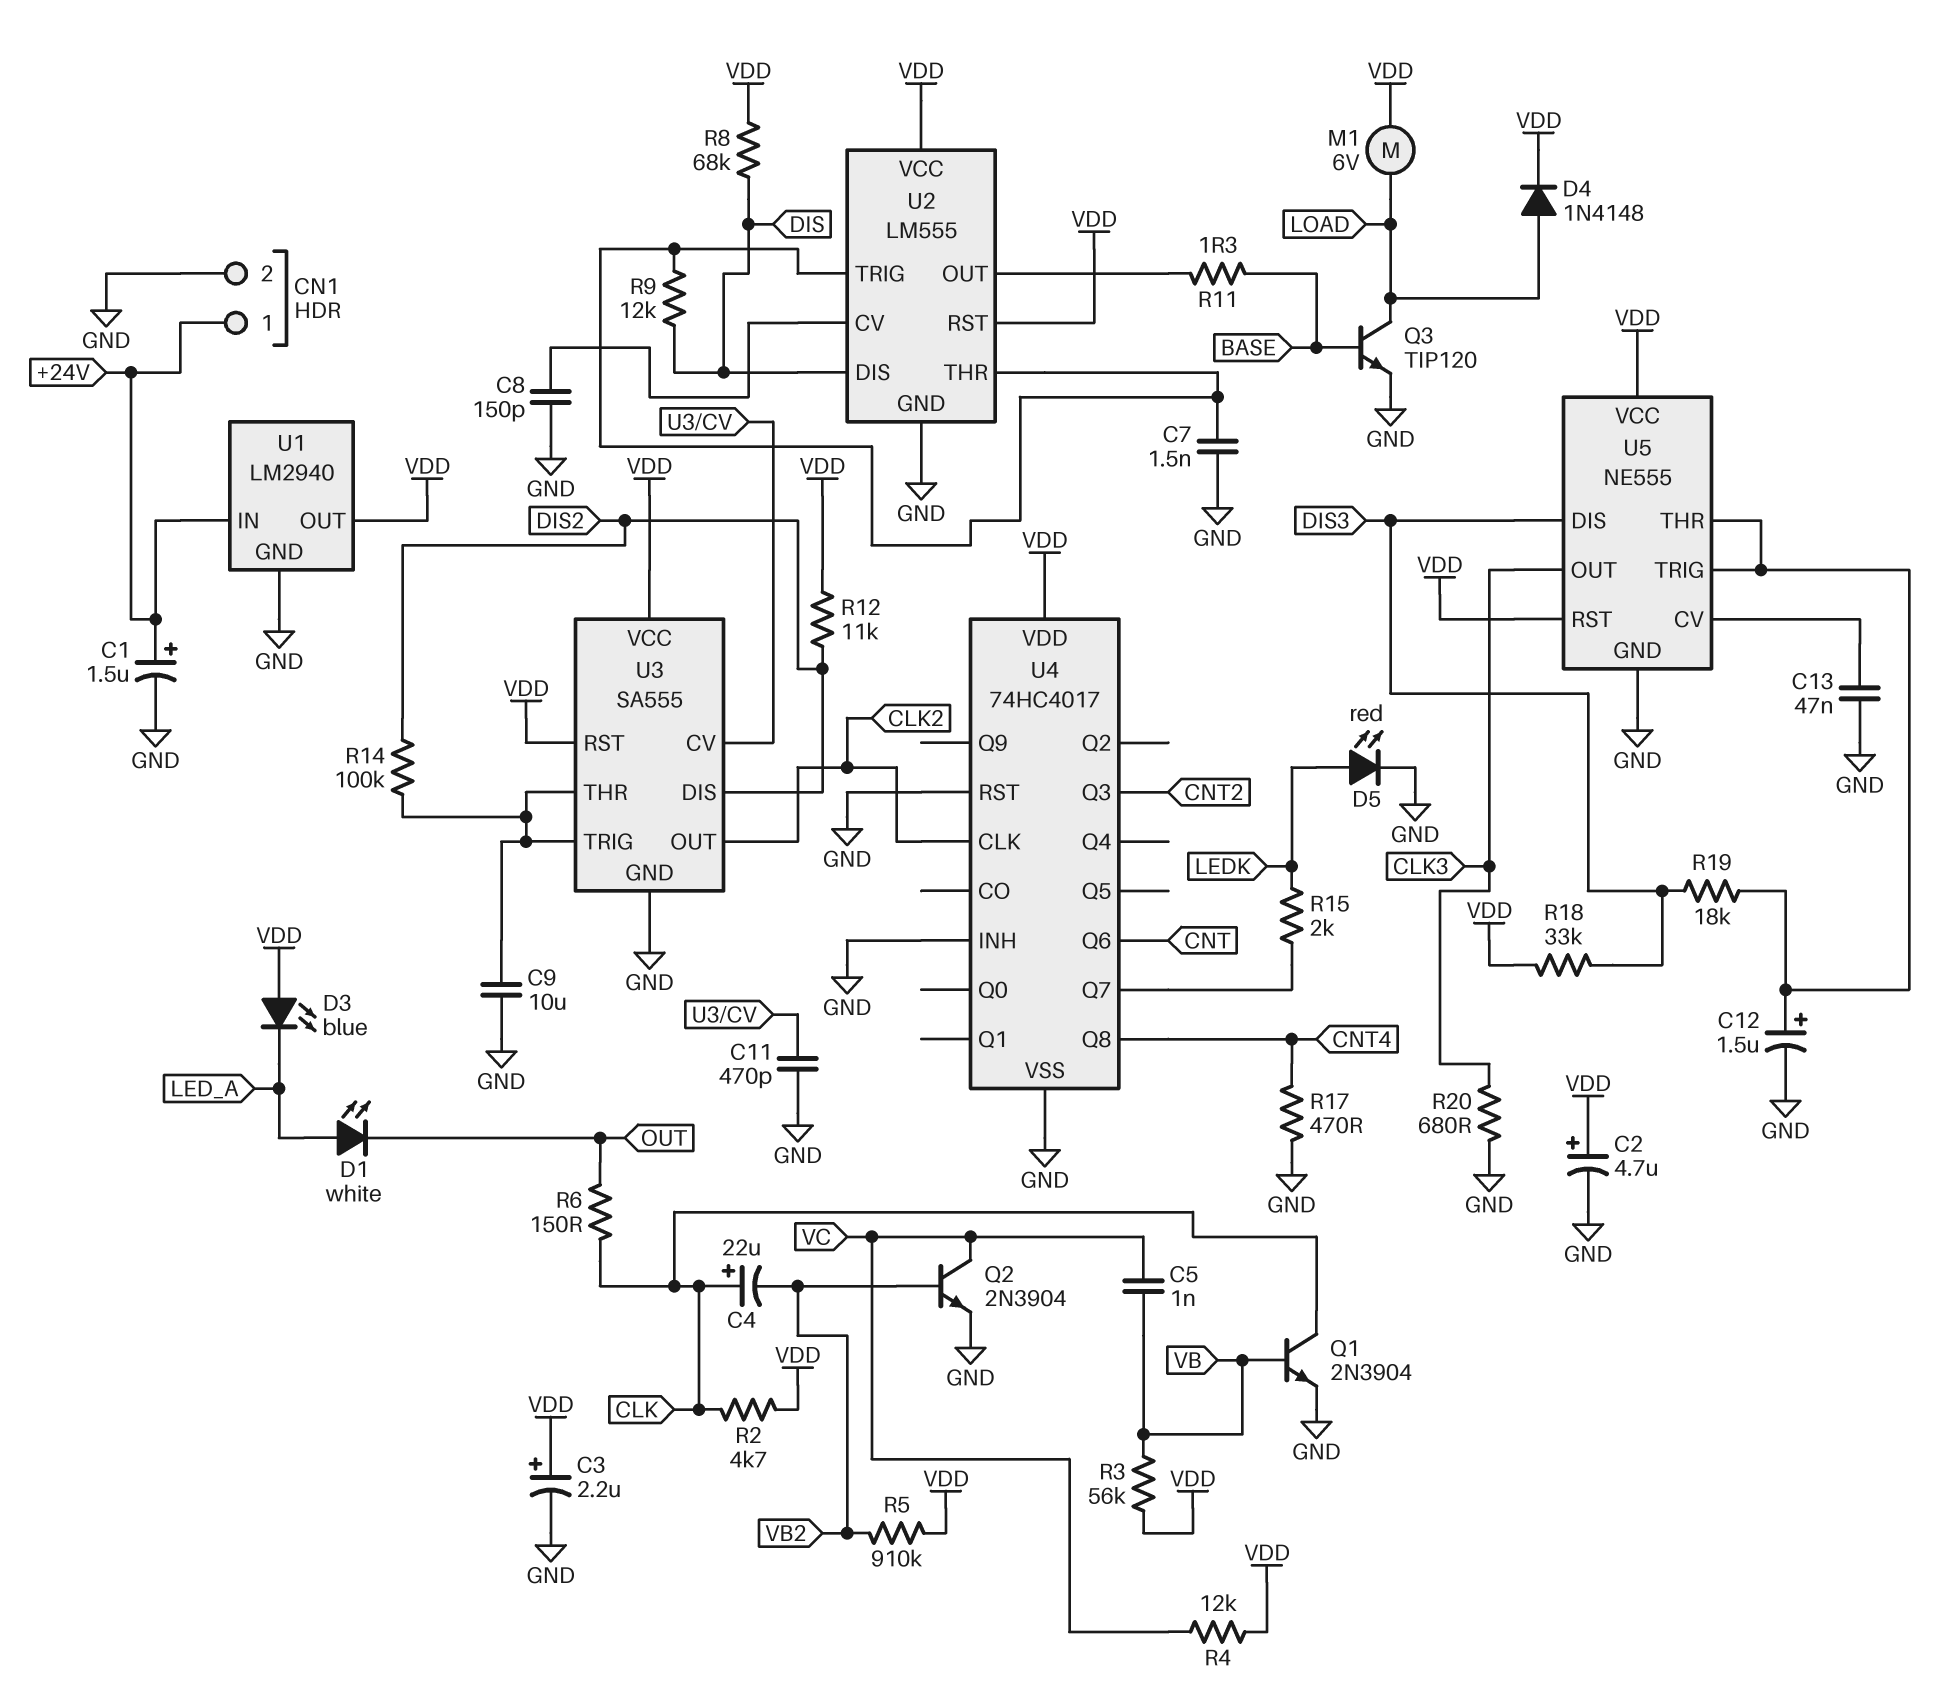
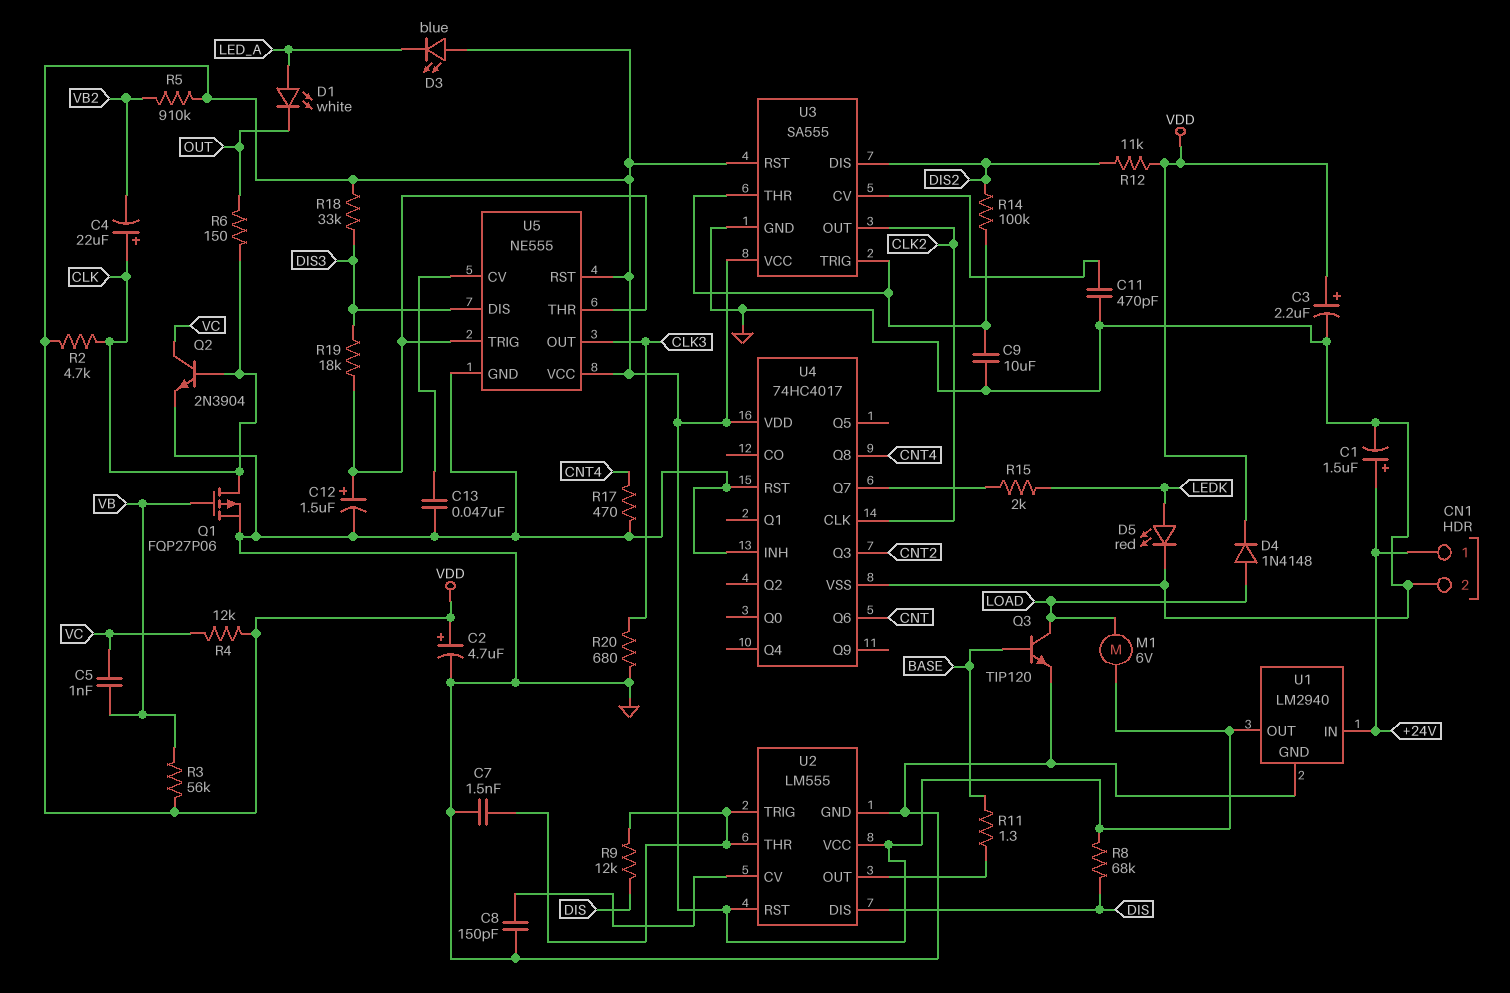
Q1: NPN 2N3904 (B VB, C CLK, E GND) -> PMOS FQP27P06 (G VB, D CLK, S GND)
Q2: NPN 2N3904 (B VB2, C VC, E GND) -> NPN 2N3904 (B CLK, C VC, E GND)

